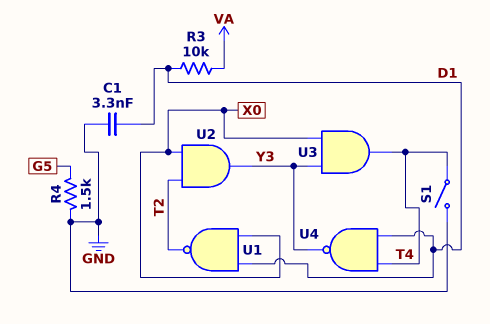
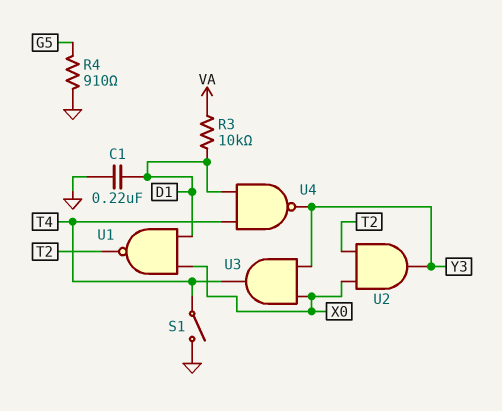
C1: 3.3nF (D1, GND) -> 220nF (D1, GND)
R4: 1.5k (G5, GND) -> 910 (G5, GND)

